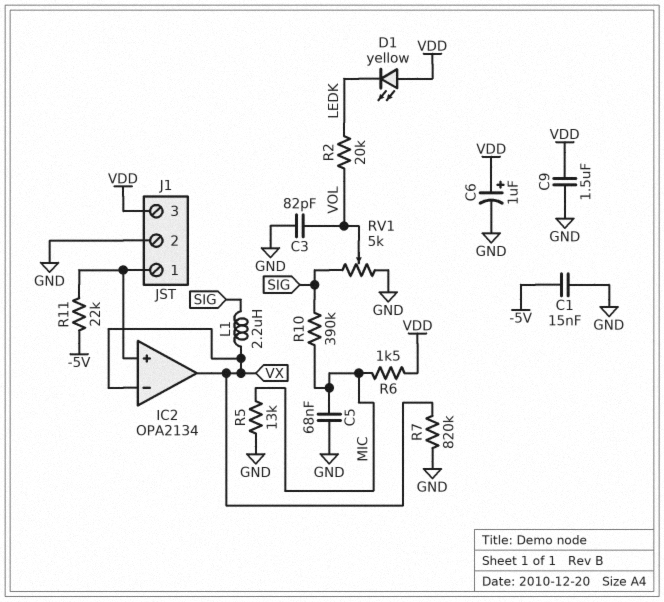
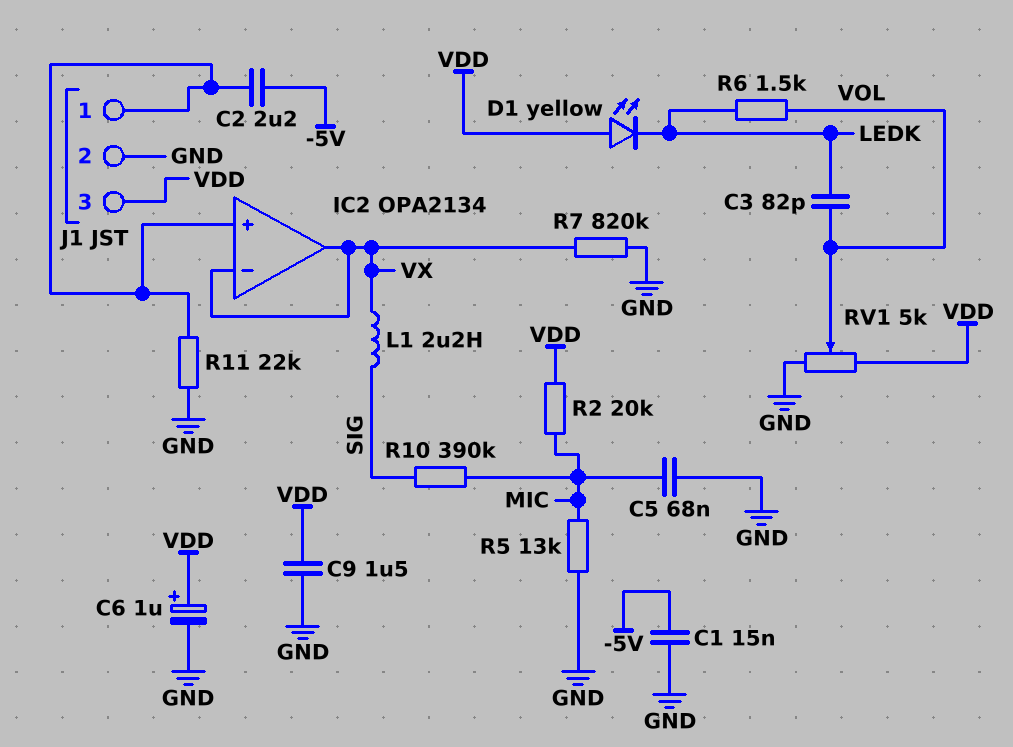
C2: none -> 2.2uF (-5V, IC2/in+)
C3: 82pF (GND, VOL) -> 82pF (LEDK, VOL)
R2: 20k (LEDK, VOL) -> 20k (MIC, VDD)
R6: 1.5k (MIC, VDD) -> 1.5k (LEDK, VOL)
R11: 22k (-5V, IC2/in+) -> 22k (GND, IC2/in+)
RV1: 5k (GND, SIG, wiper VOL) -> 5k (GND, VDD, wiper VOL)

